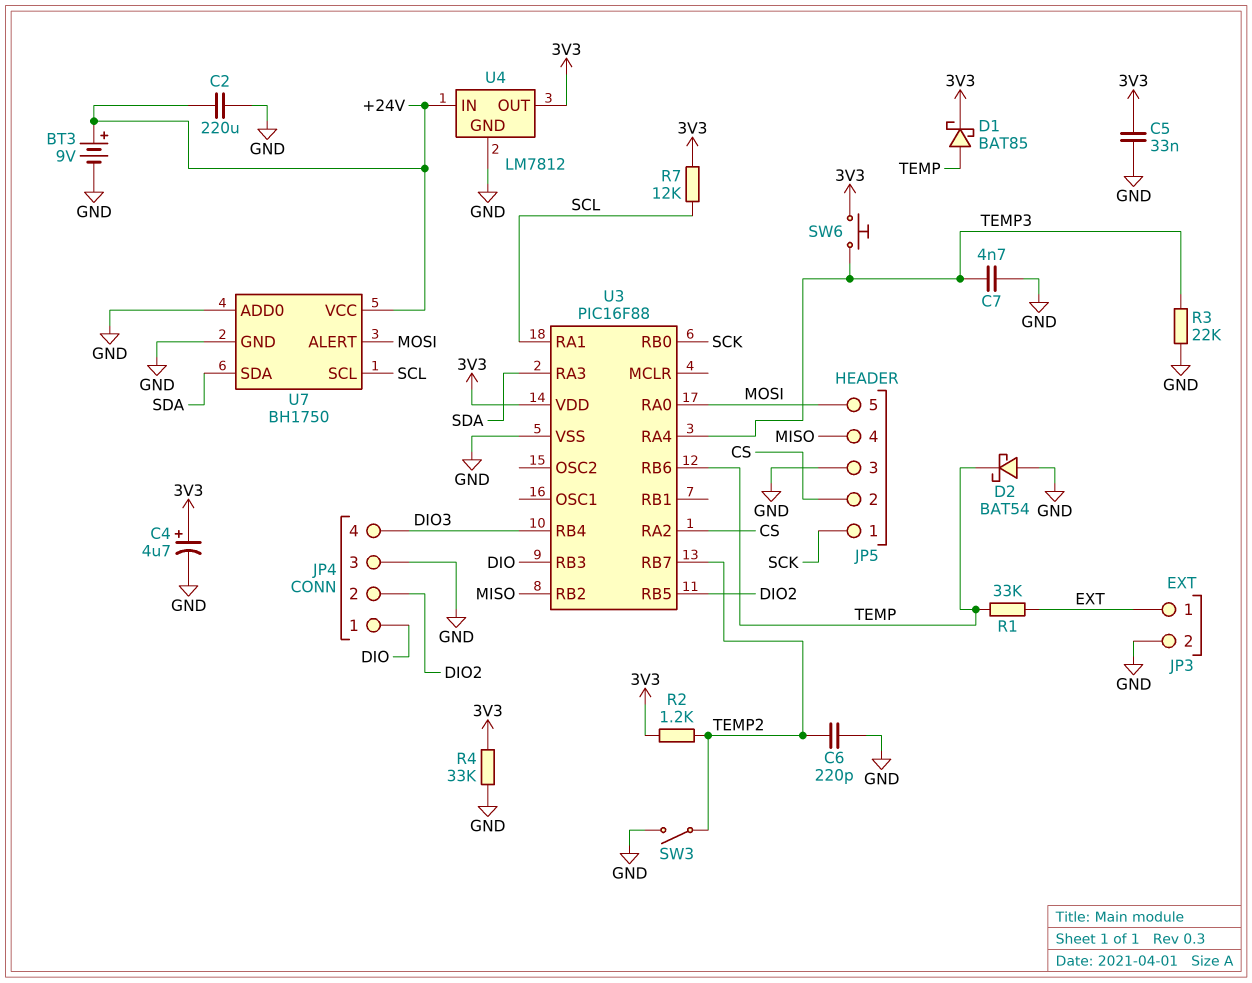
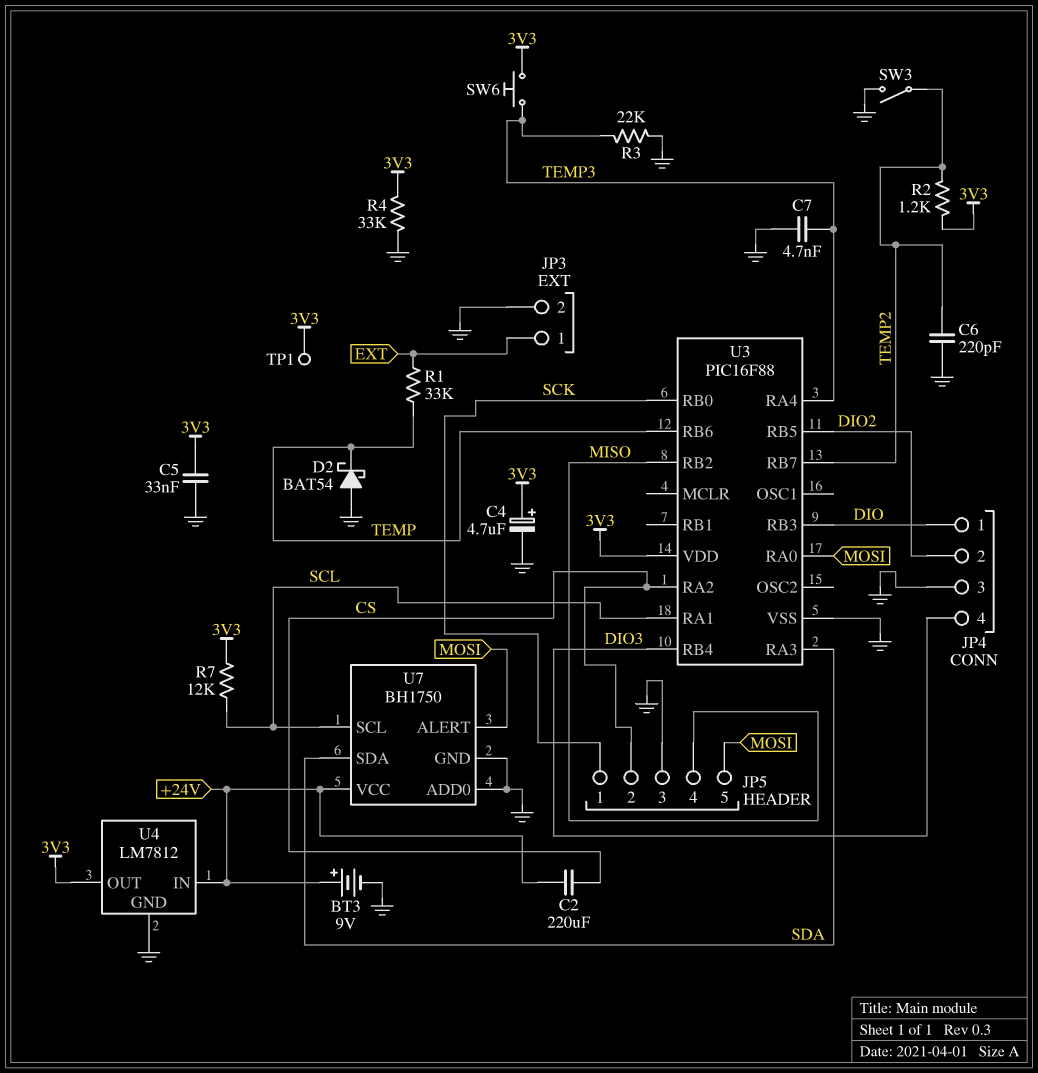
C2: 220uF (+24V, GND) -> 220uF (+24V, CS)
D1: schottky BAT85 (A TEMP, K 3V3) -> none
TP1: none -> test point (3V3)

